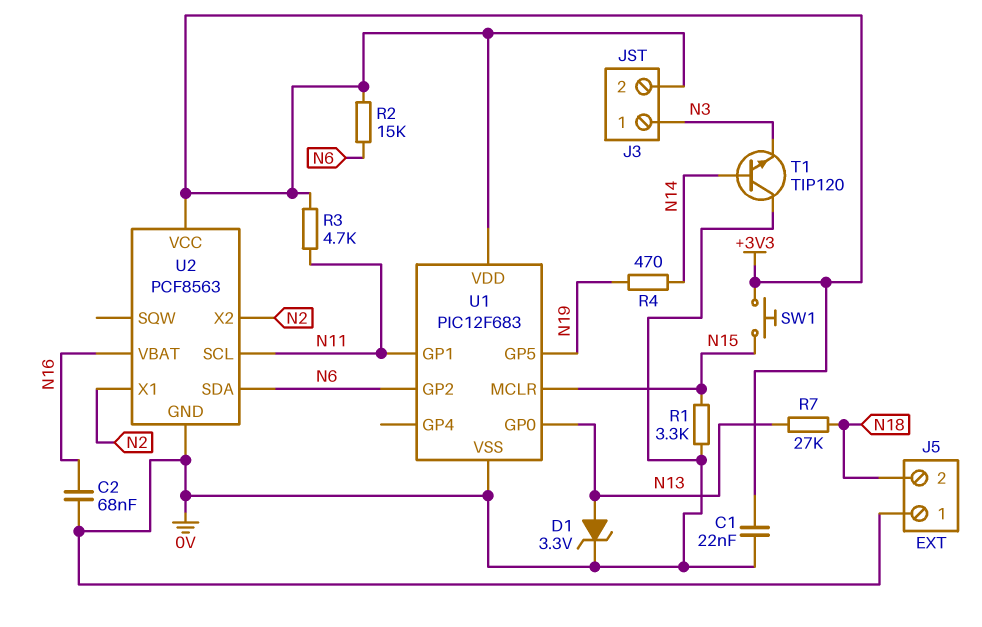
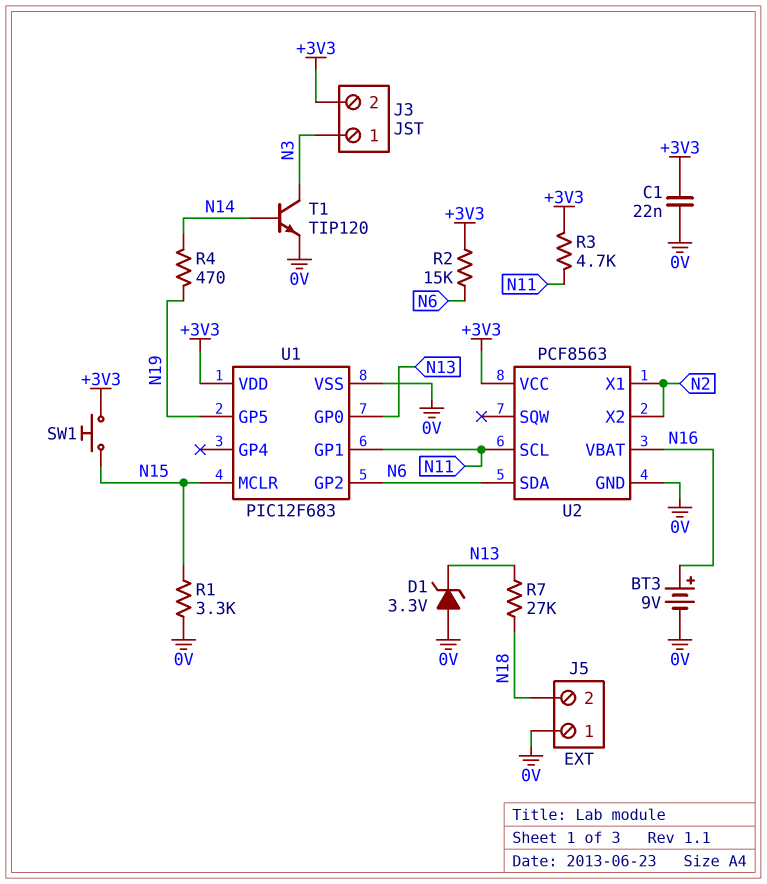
BT3: none -> 9V (plus N16, minus 0V)
C2: 68nF (0V, N16) -> none
D1: zener 3.3V (A N13, K 0V) -> zener 3.3V (A 0V, K N13)
T1: NPN TIP120 (B N14, C 0V, E N3) -> NPN TIP120 (B N14, C N3, E 0V)

